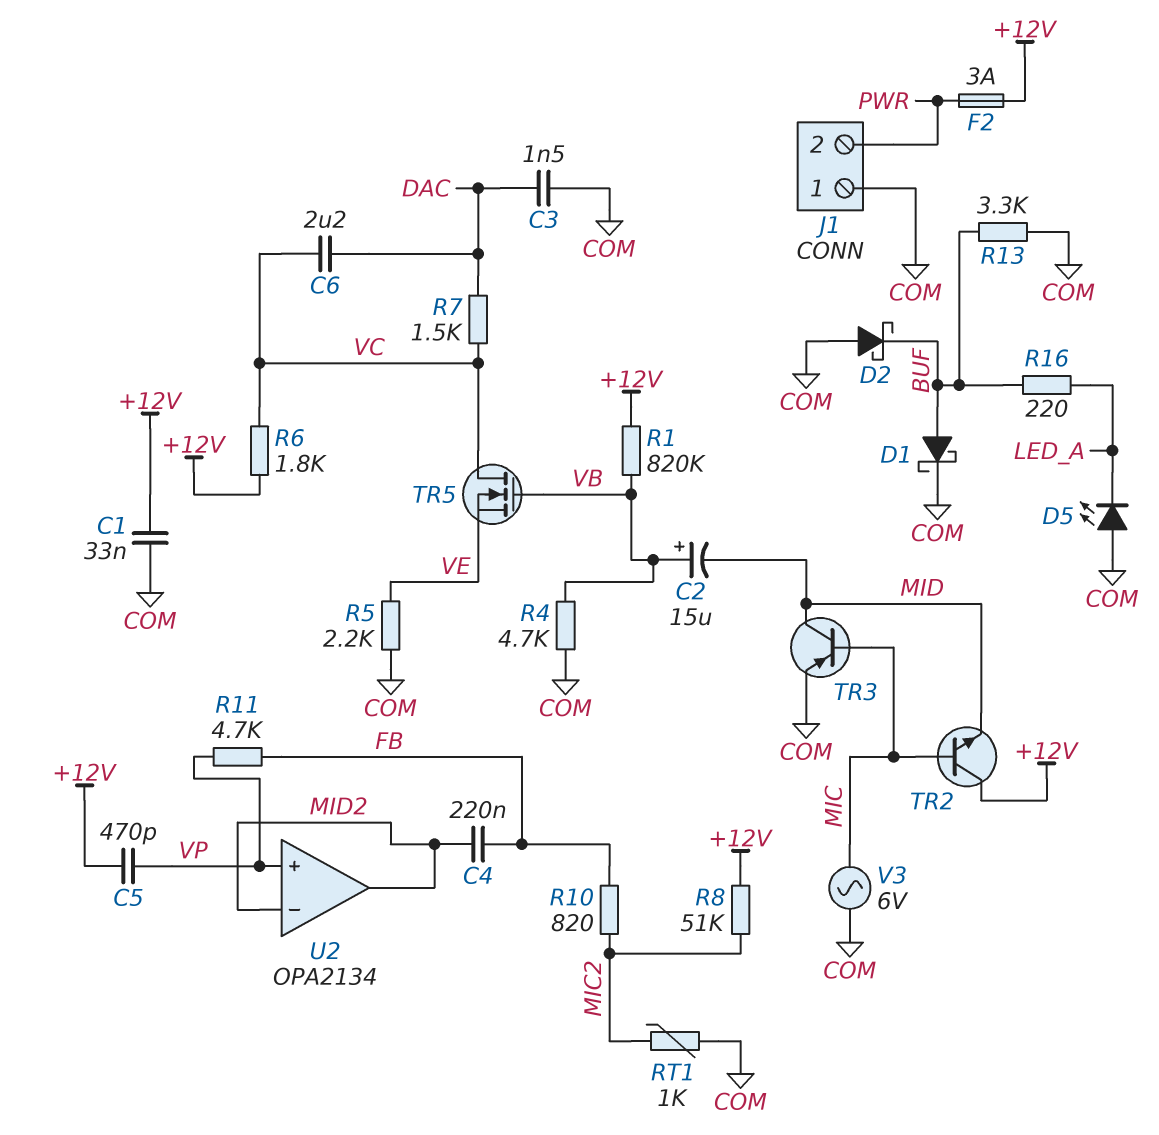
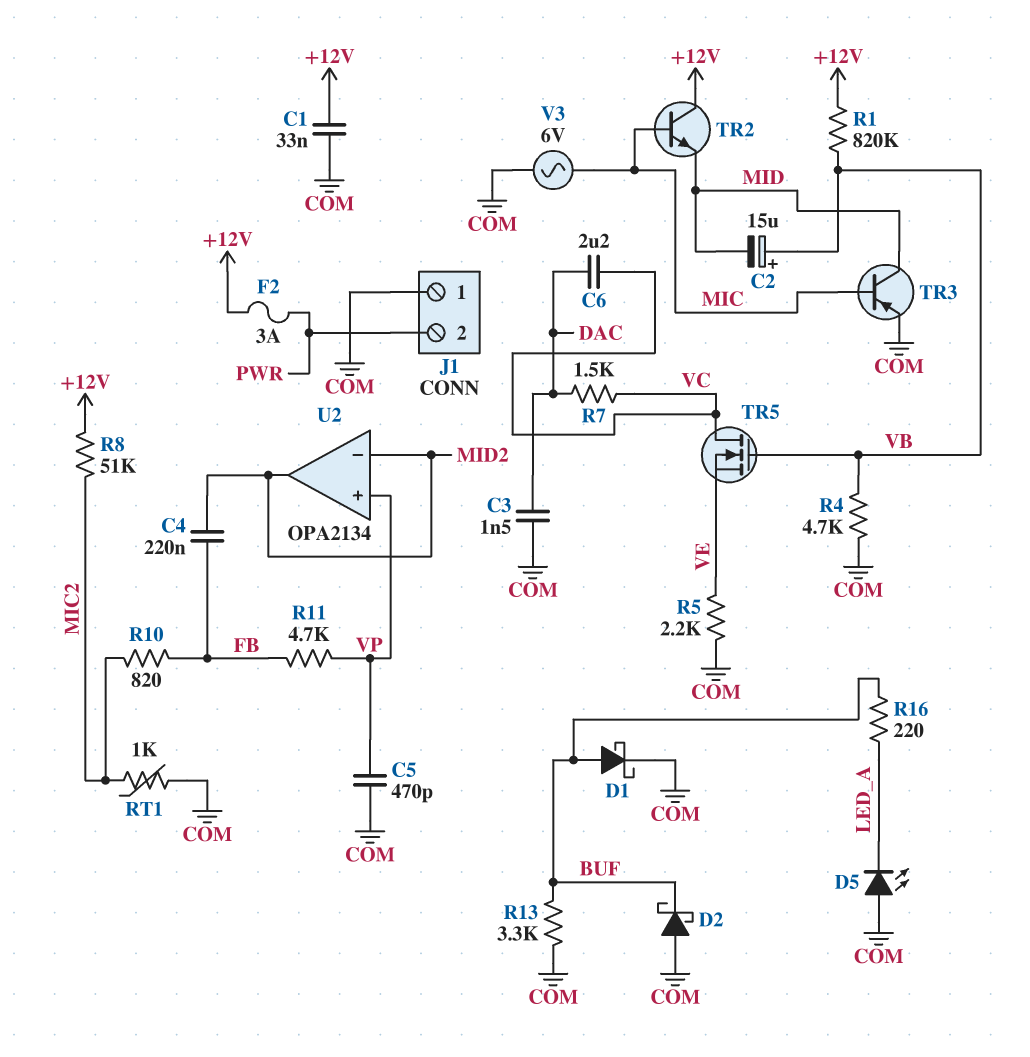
C5: 470pF (+12V, VP) -> 470pF (COM, VP)
R6: 1.8k (+12V, VC) -> none

